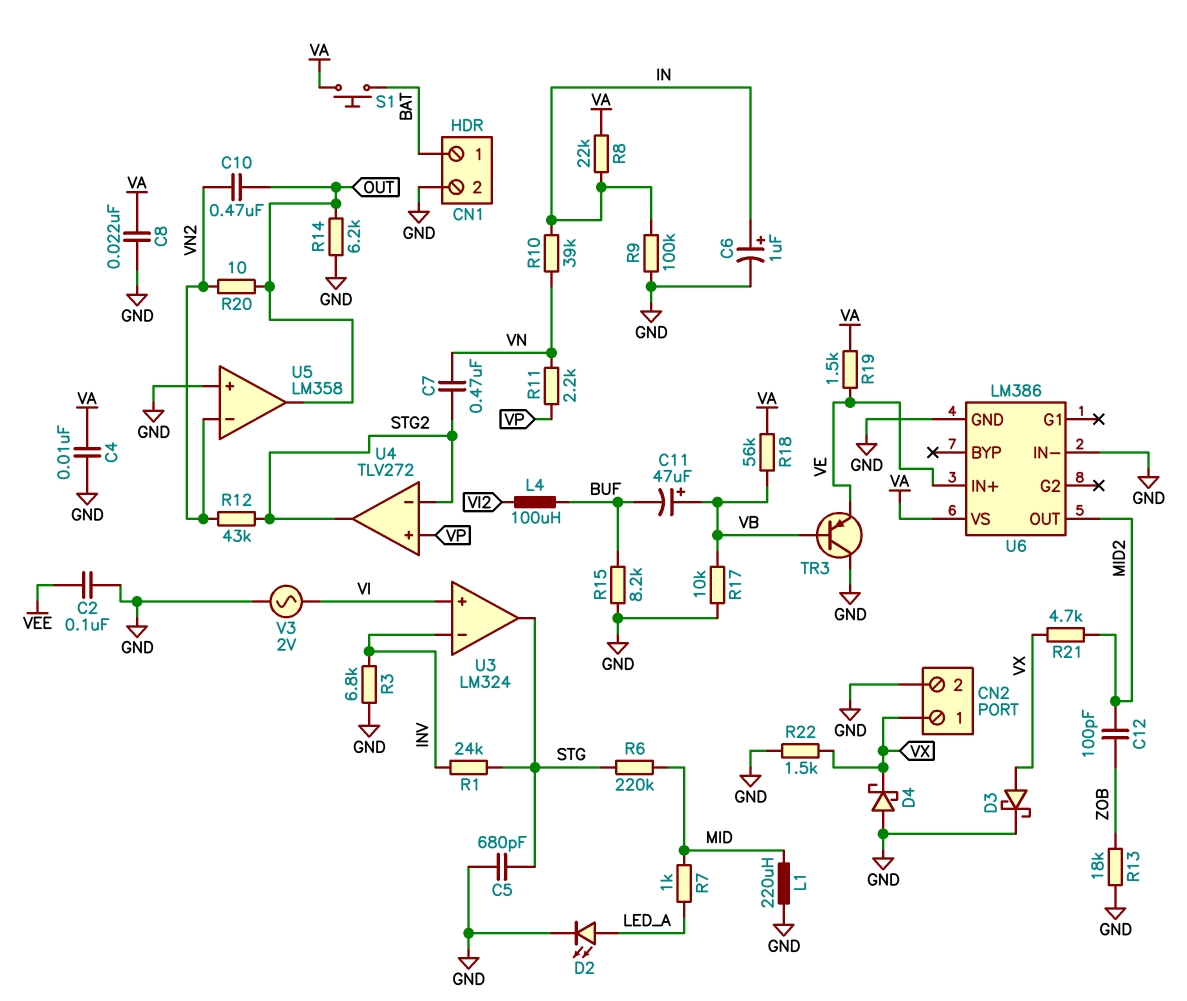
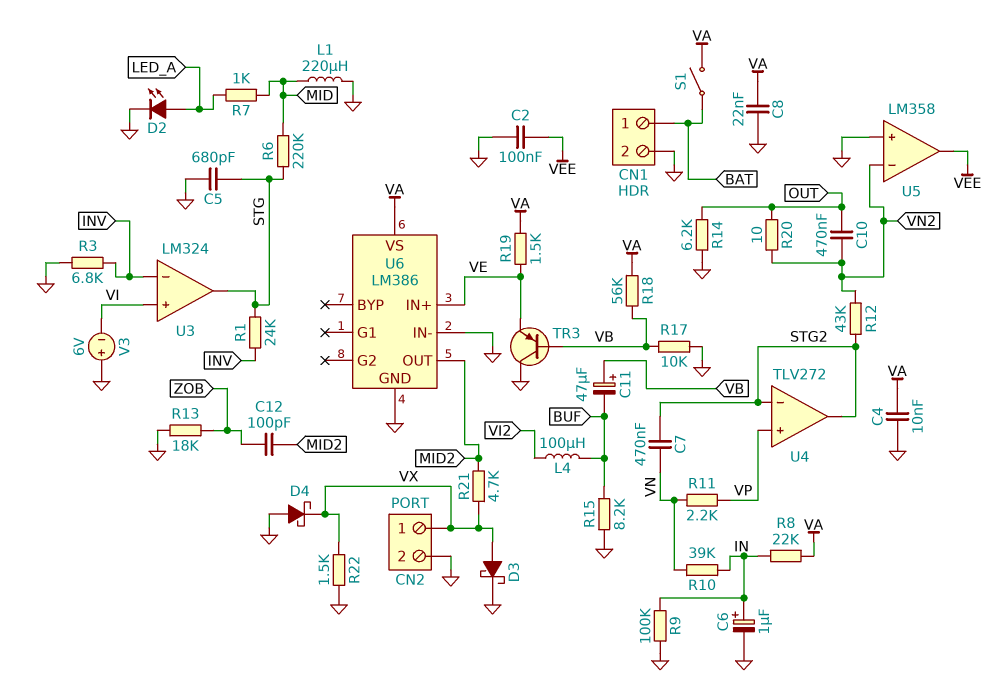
S1: button (BAT, VA) -> switch (BAT, VA)
U5 pin out: OUT -> VEE
V3: AC 2V (GND, VI) -> 6V (plus GND, minus VI)

